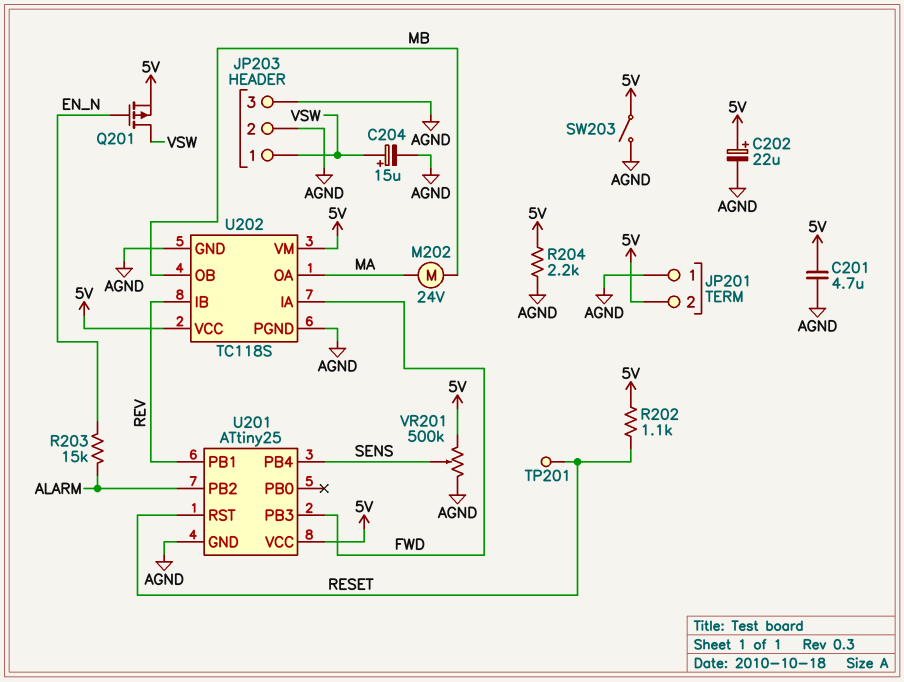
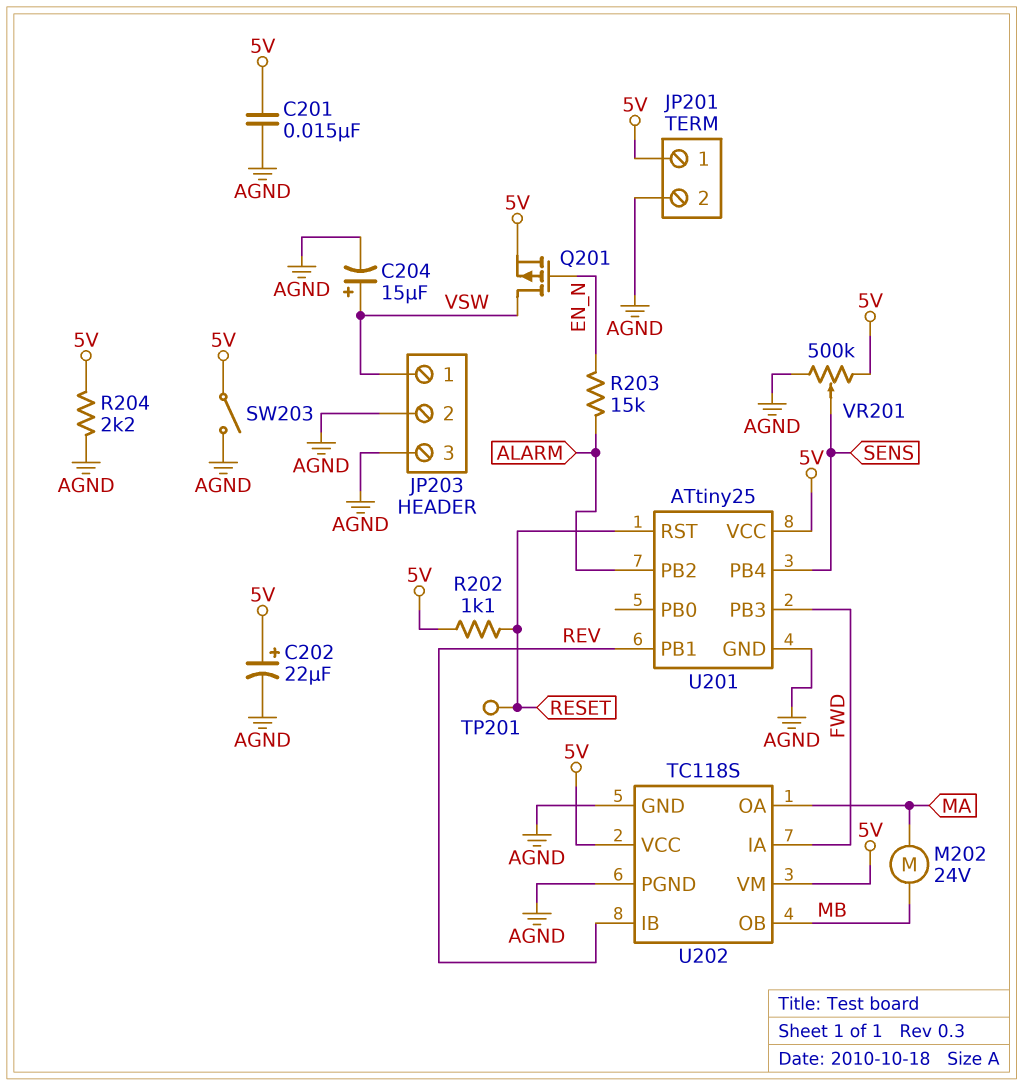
C201: 4.7uF (5V, AGND) -> 15nF (5V, AGND)
JP201 pin 1: AGND -> 5V
JP201 pin 2: 5V -> AGND

